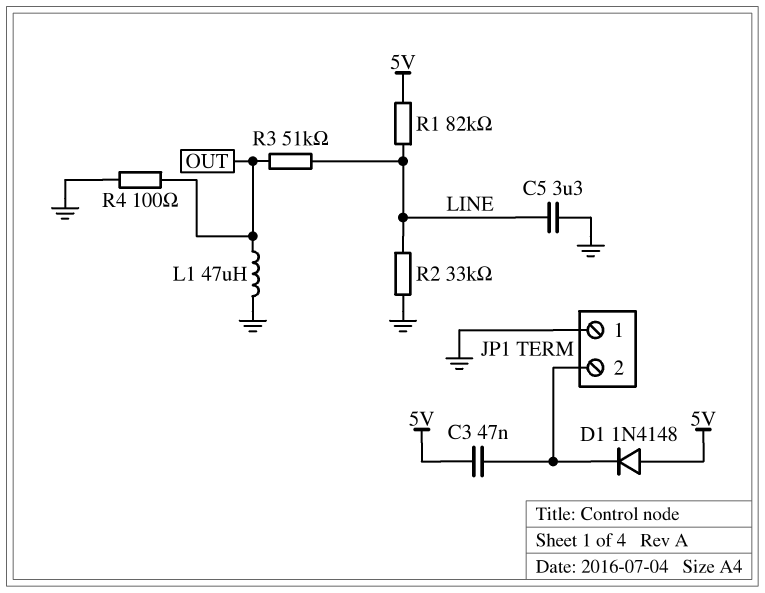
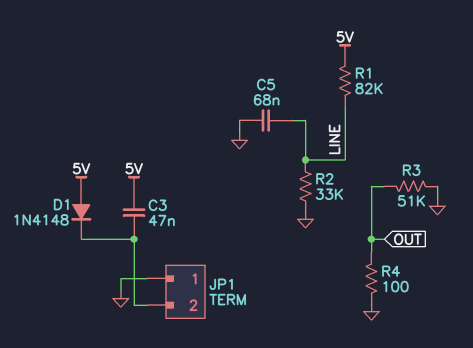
C5: 3.3uF (GND, LINE) -> 68nF (GND, LINE)
L1: 47uH (GND, OUT) -> none
R3: 51k (LINE, OUT) -> 51k (GND, OUT)

